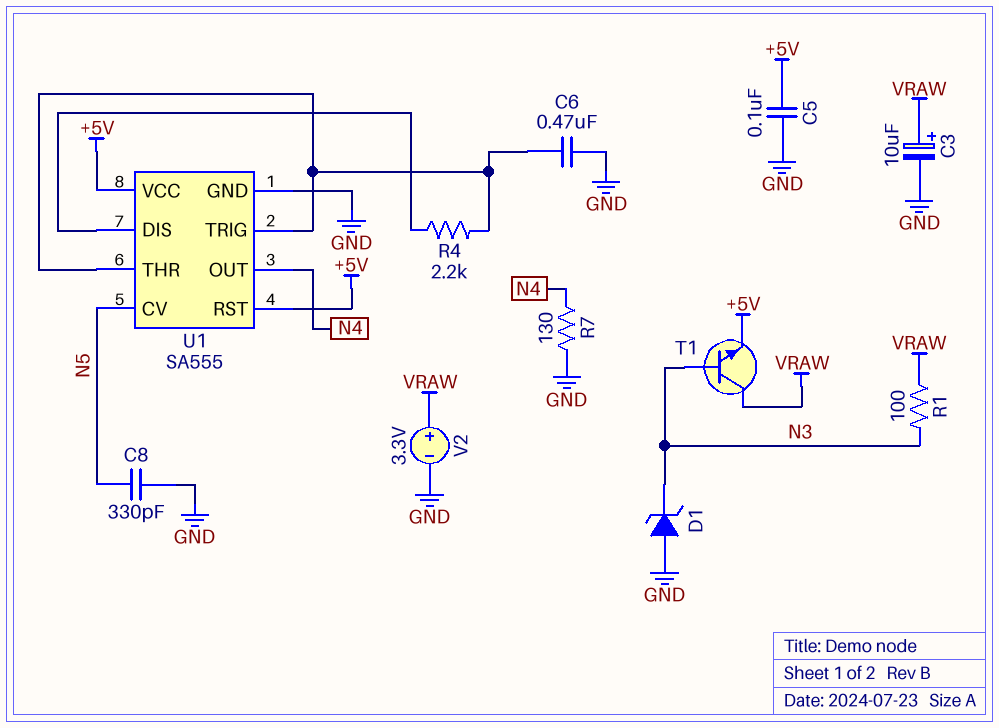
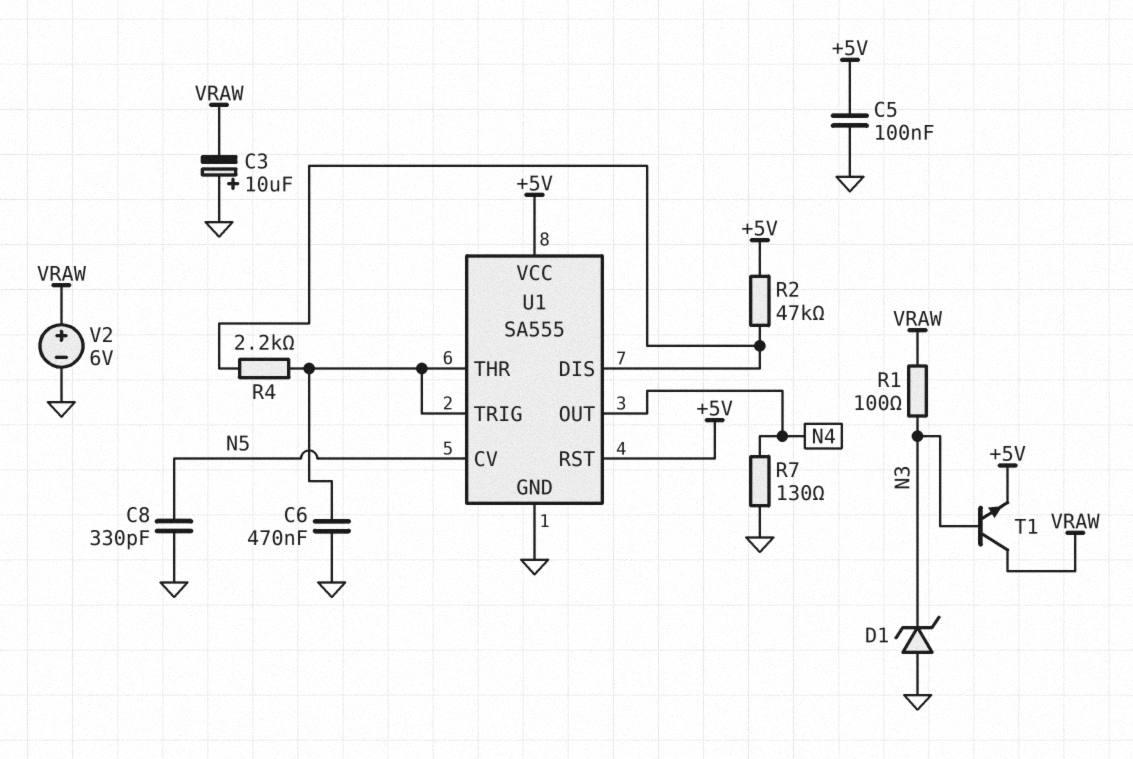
C3: 10uF (plus VRAW, minus GND) -> 10uF (plus GND, minus VRAW)
R2: none -> 47k (+5V, U1/DIS)
V2: 3.3V (plus VRAW, minus GND) -> 6V (plus VRAW, minus GND)

